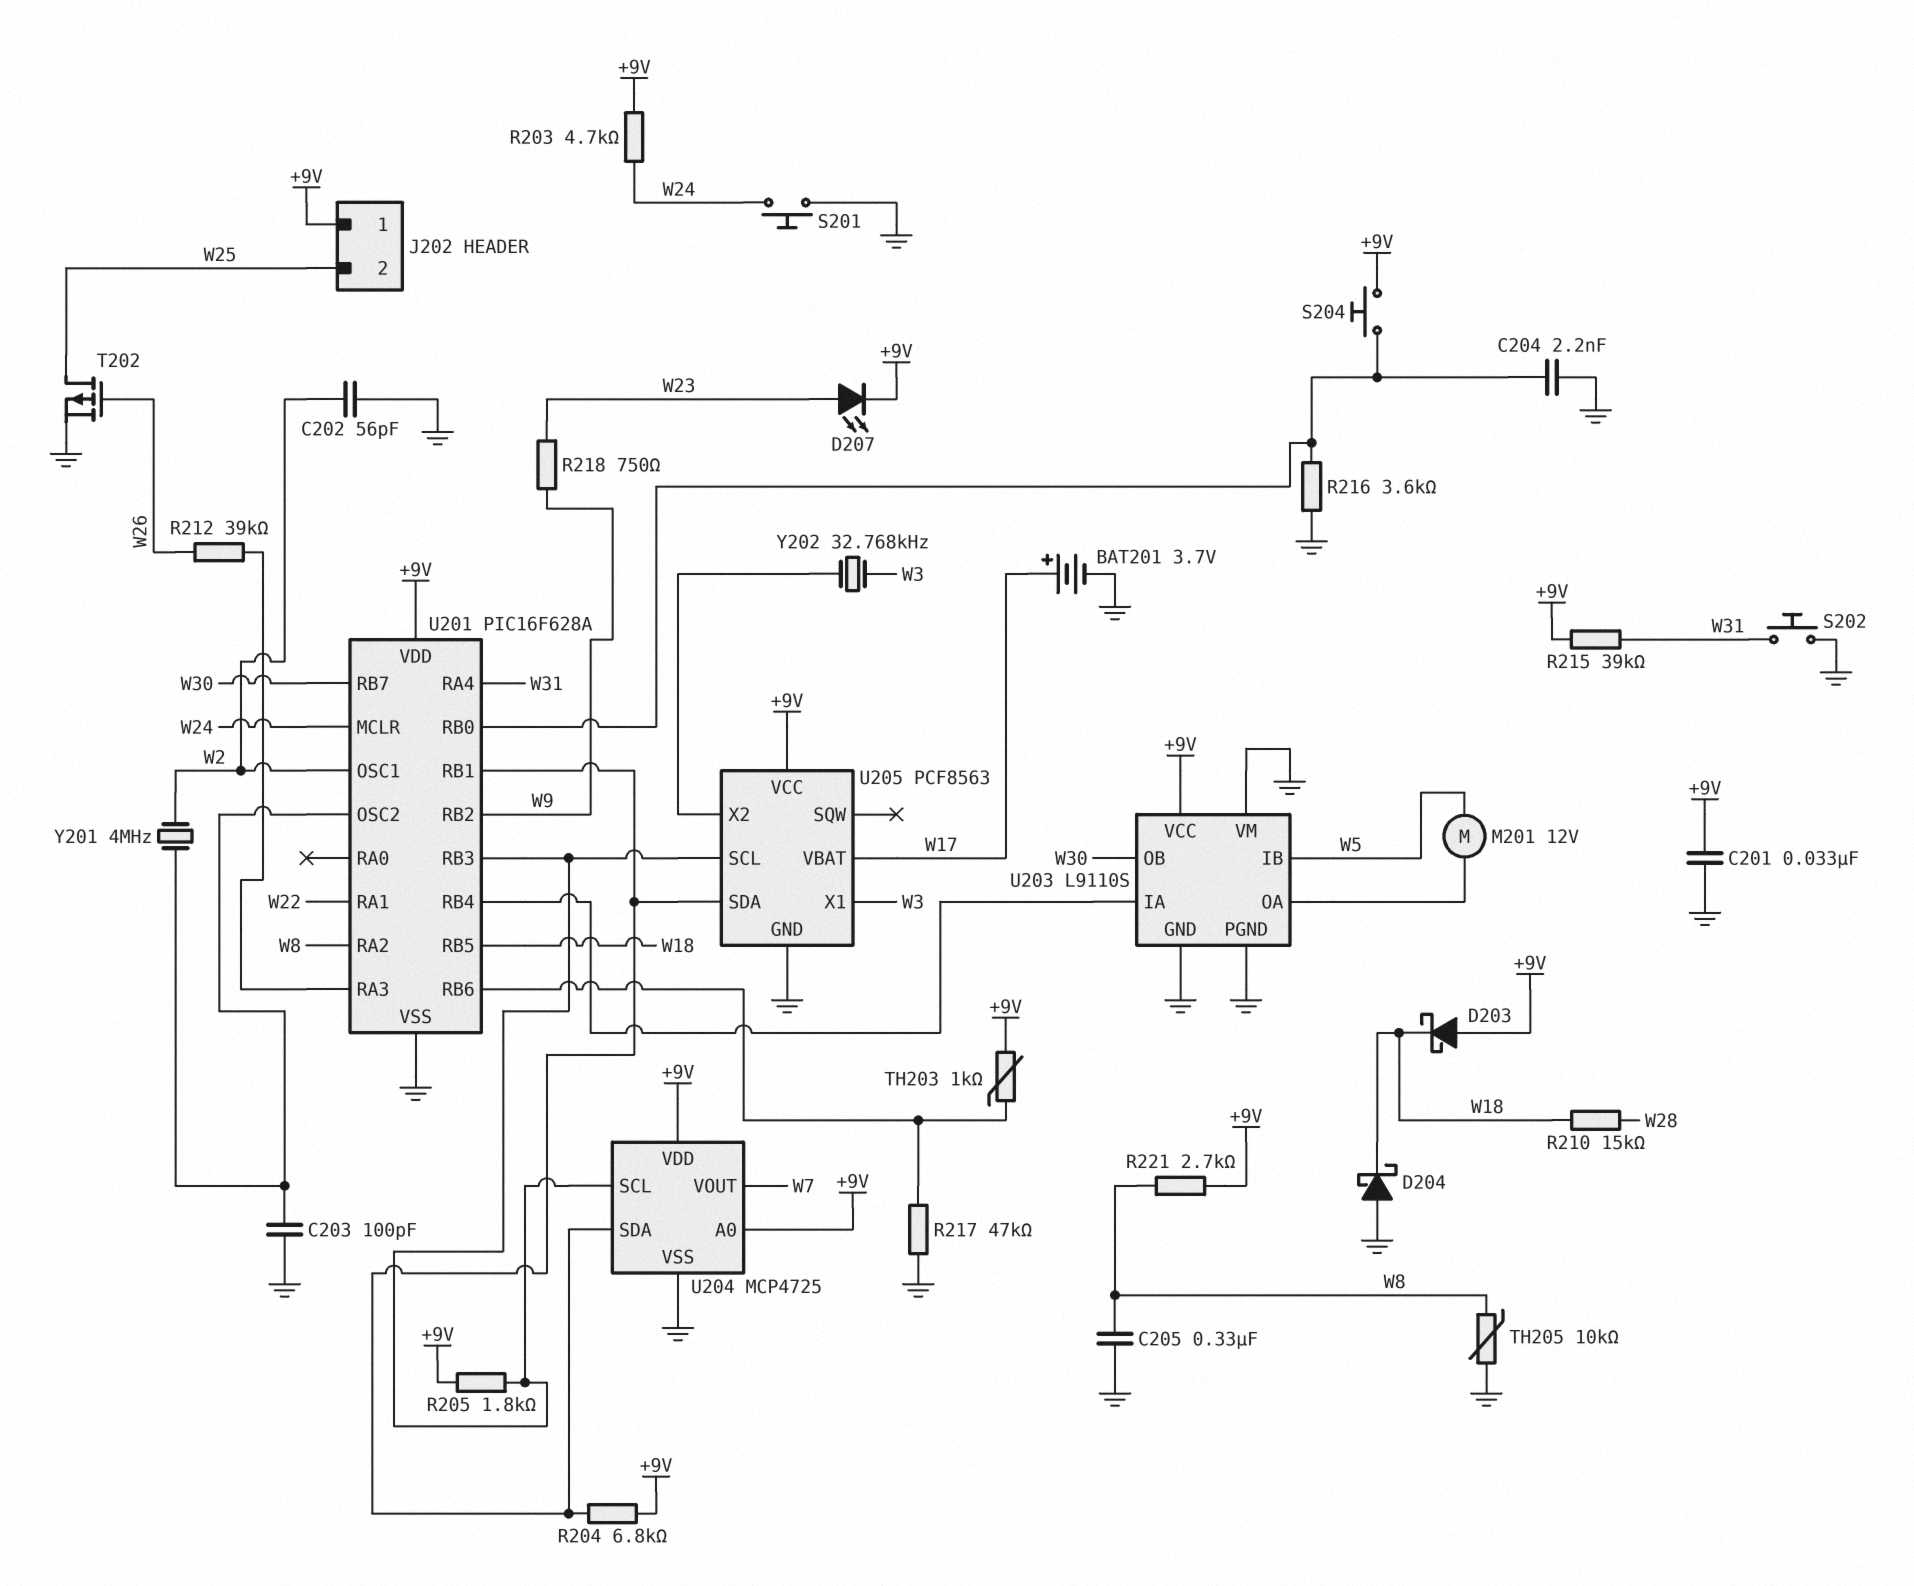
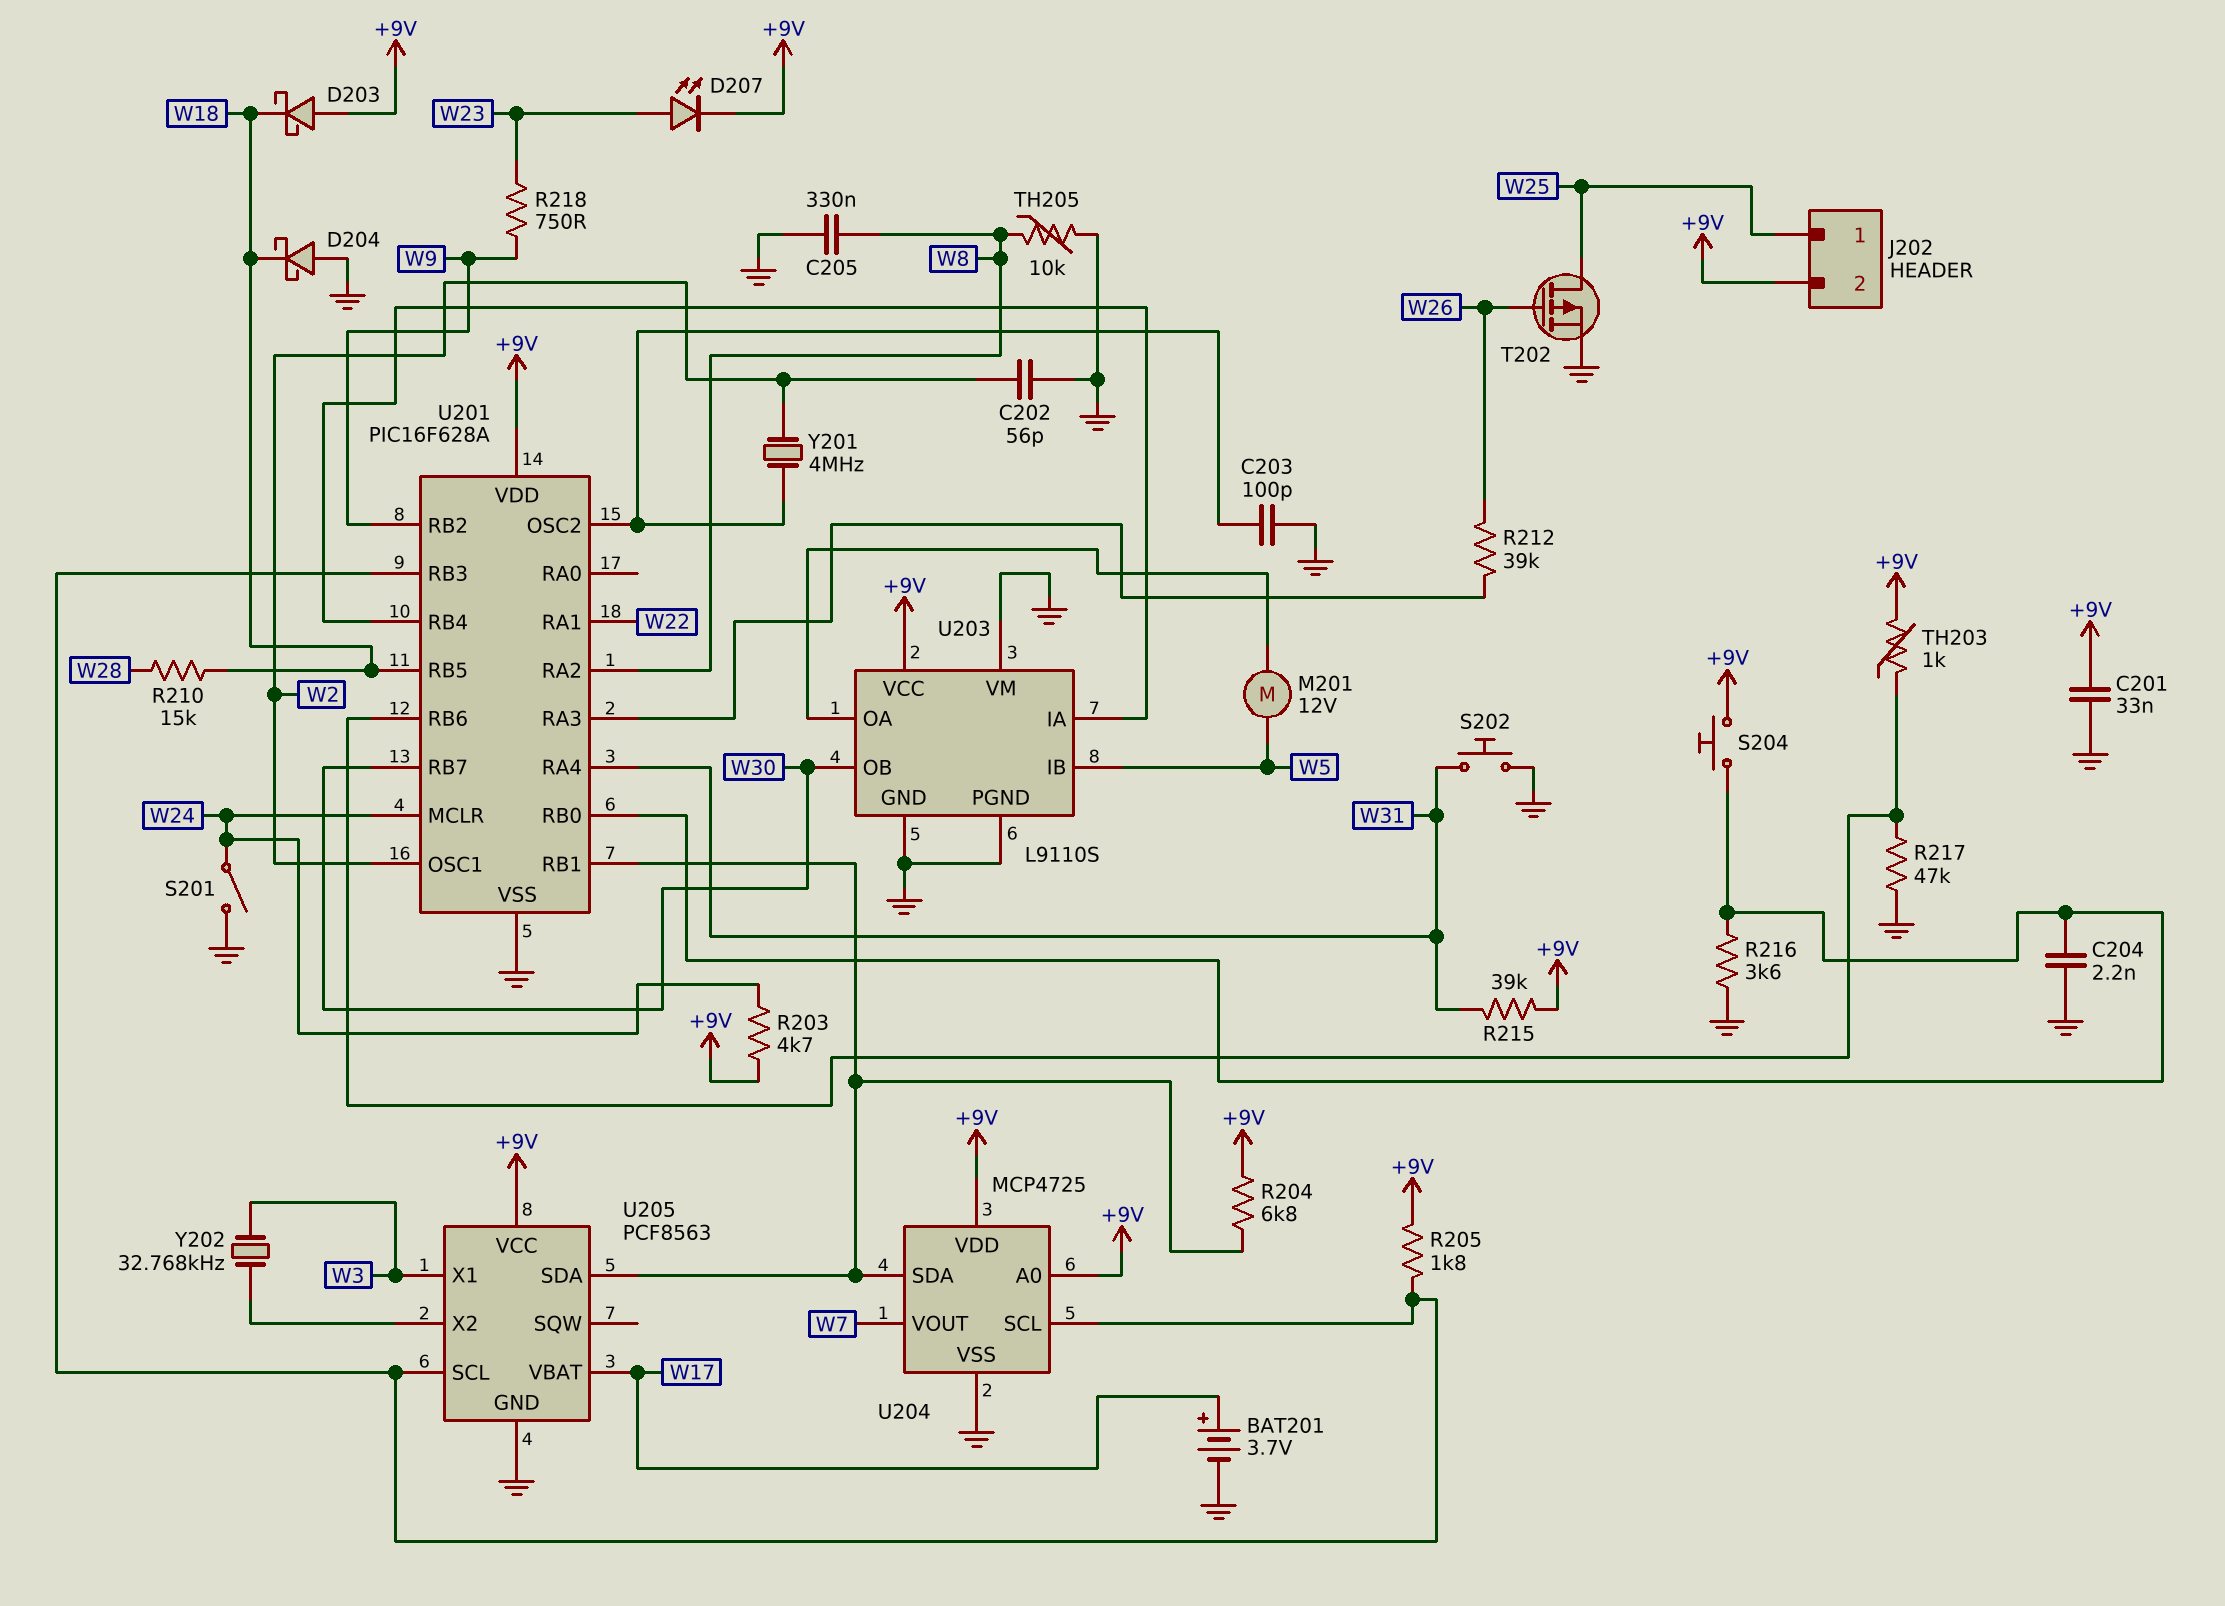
J202 pin 1: +9V -> W25
J202 pin 2: W25 -> +9V
R221: 2.7k (+9V, W8) -> none
S201: button (GND, W24) -> switch (GND, W24)

